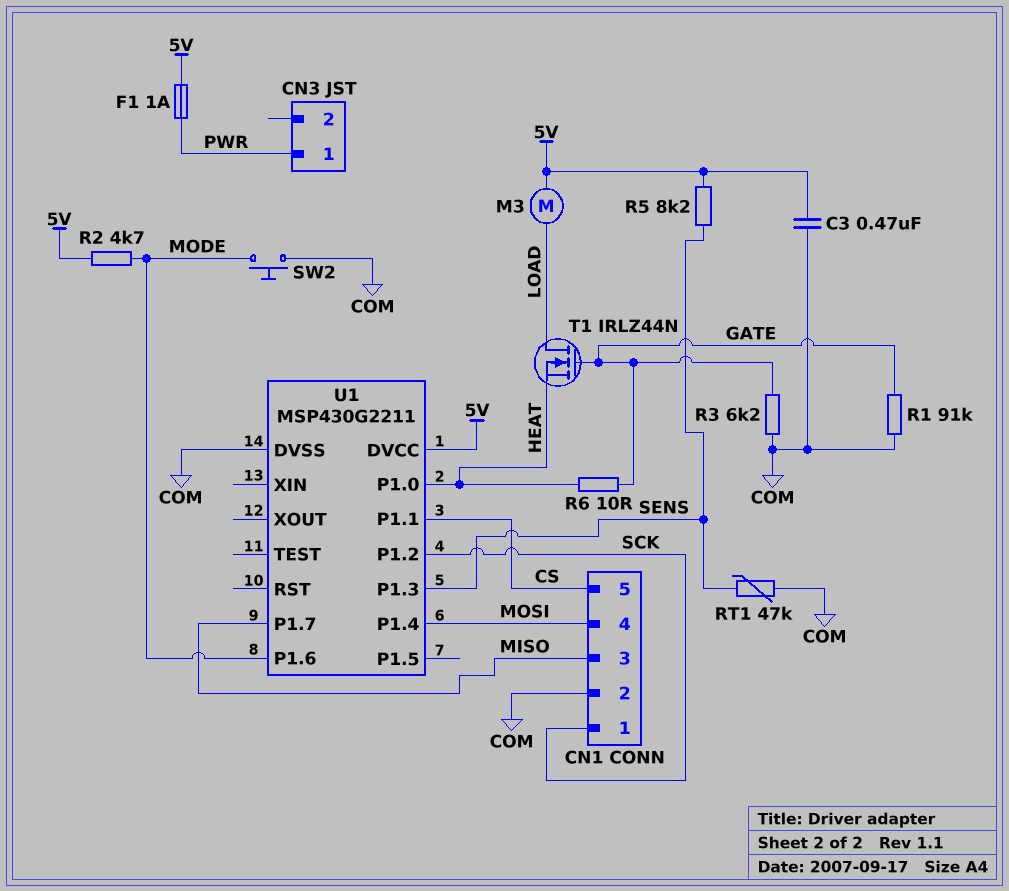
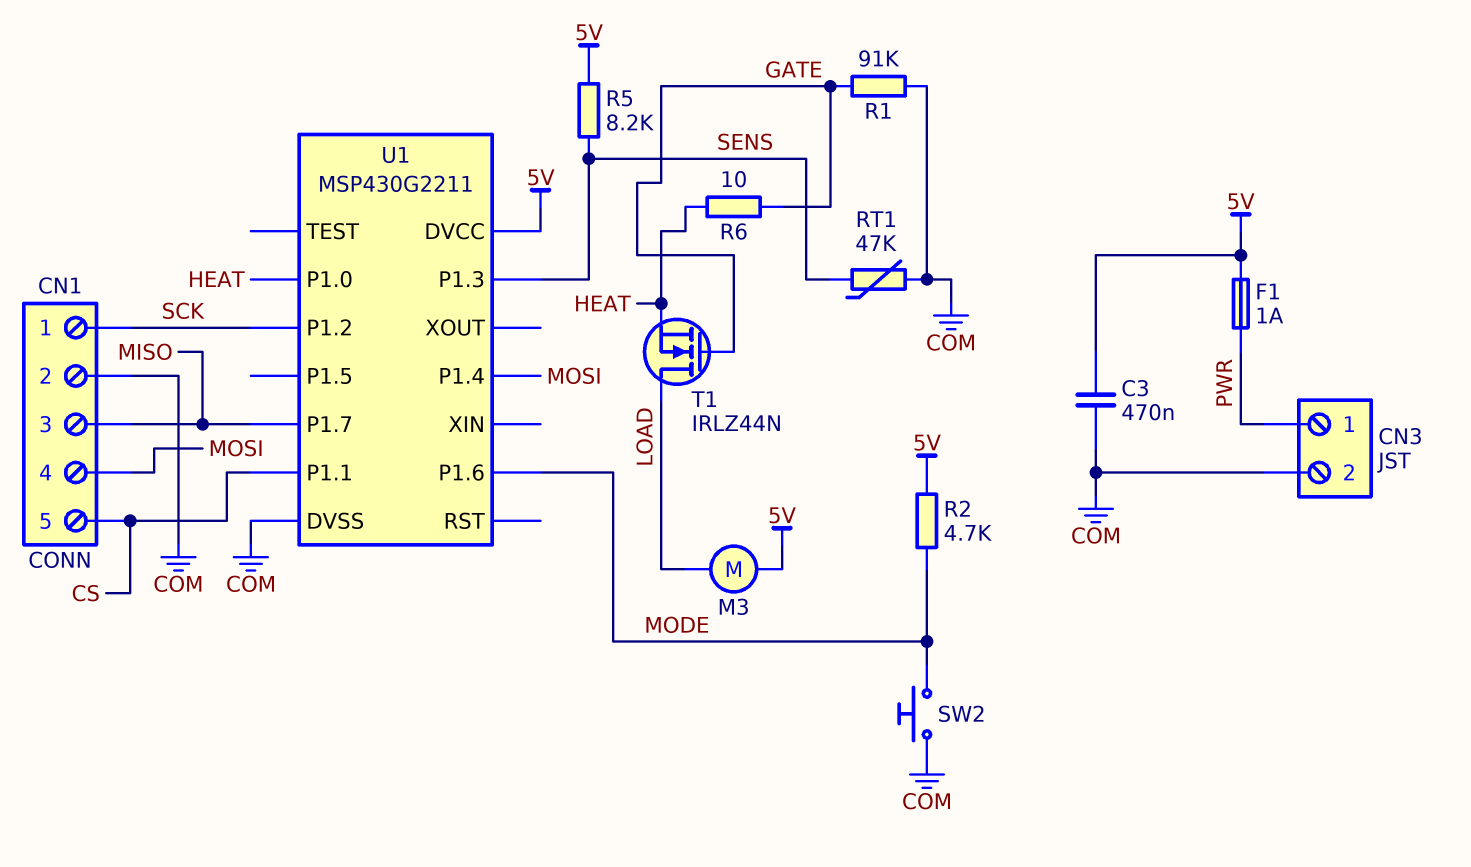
CN3 pin 2: none -> COM
R3: 6.2k (COM, GATE) -> none

